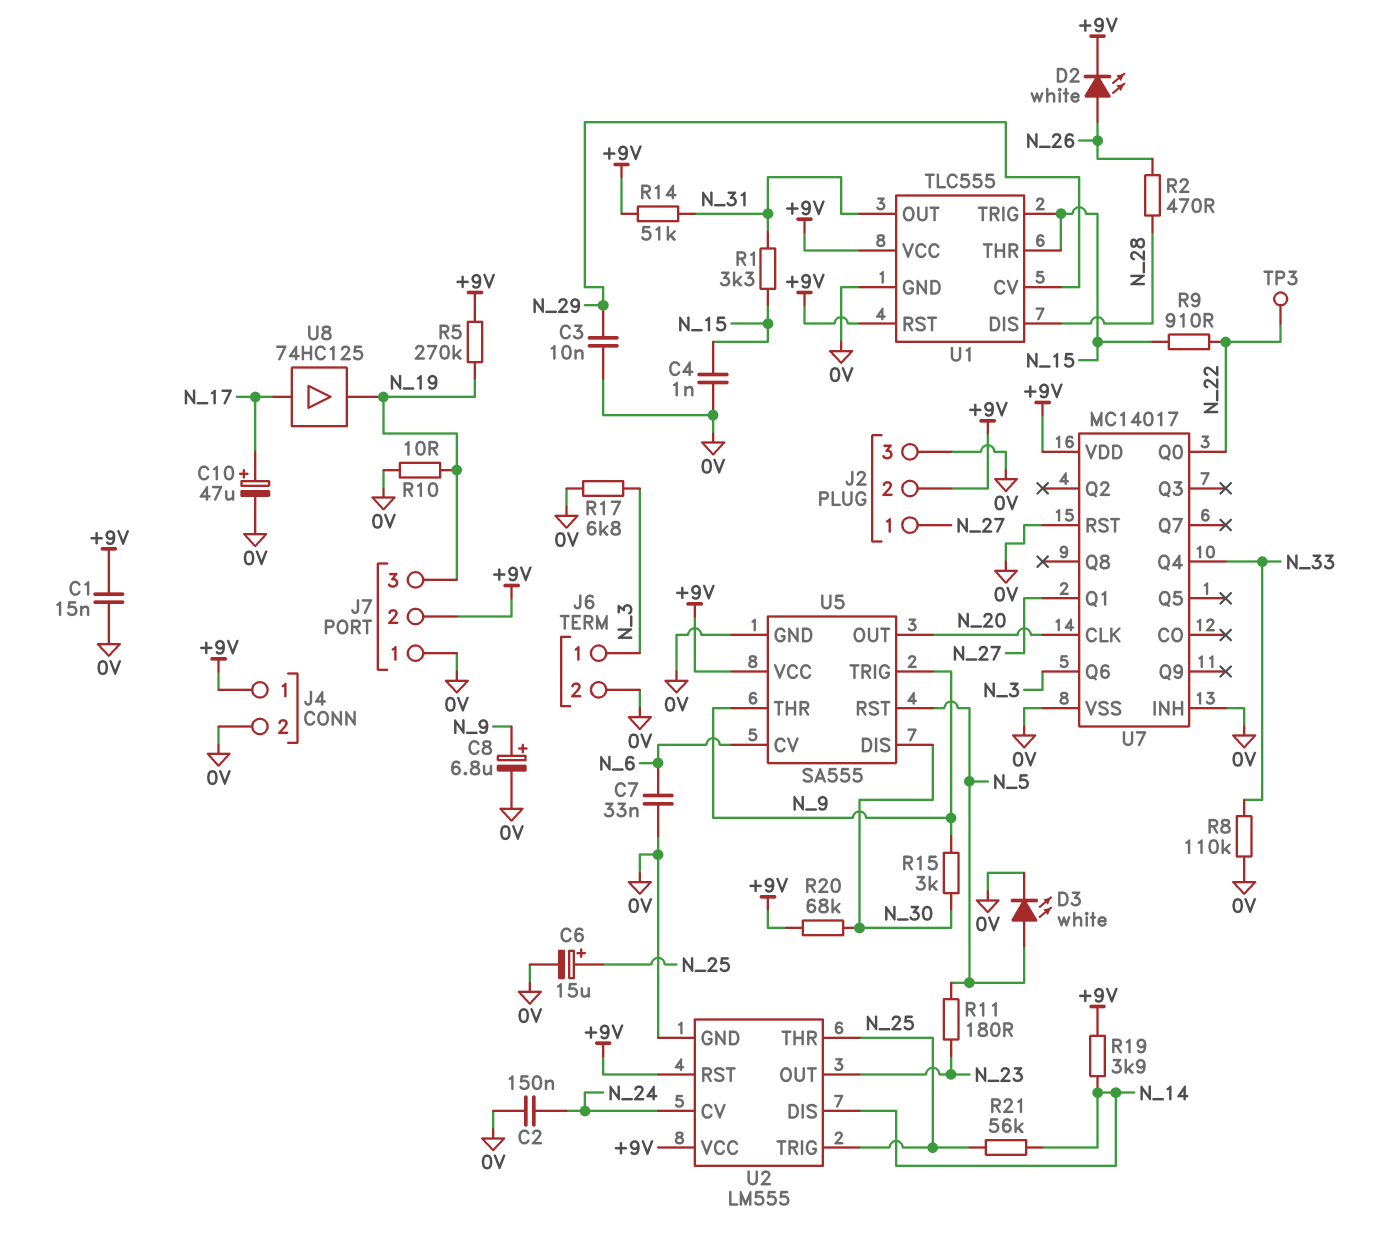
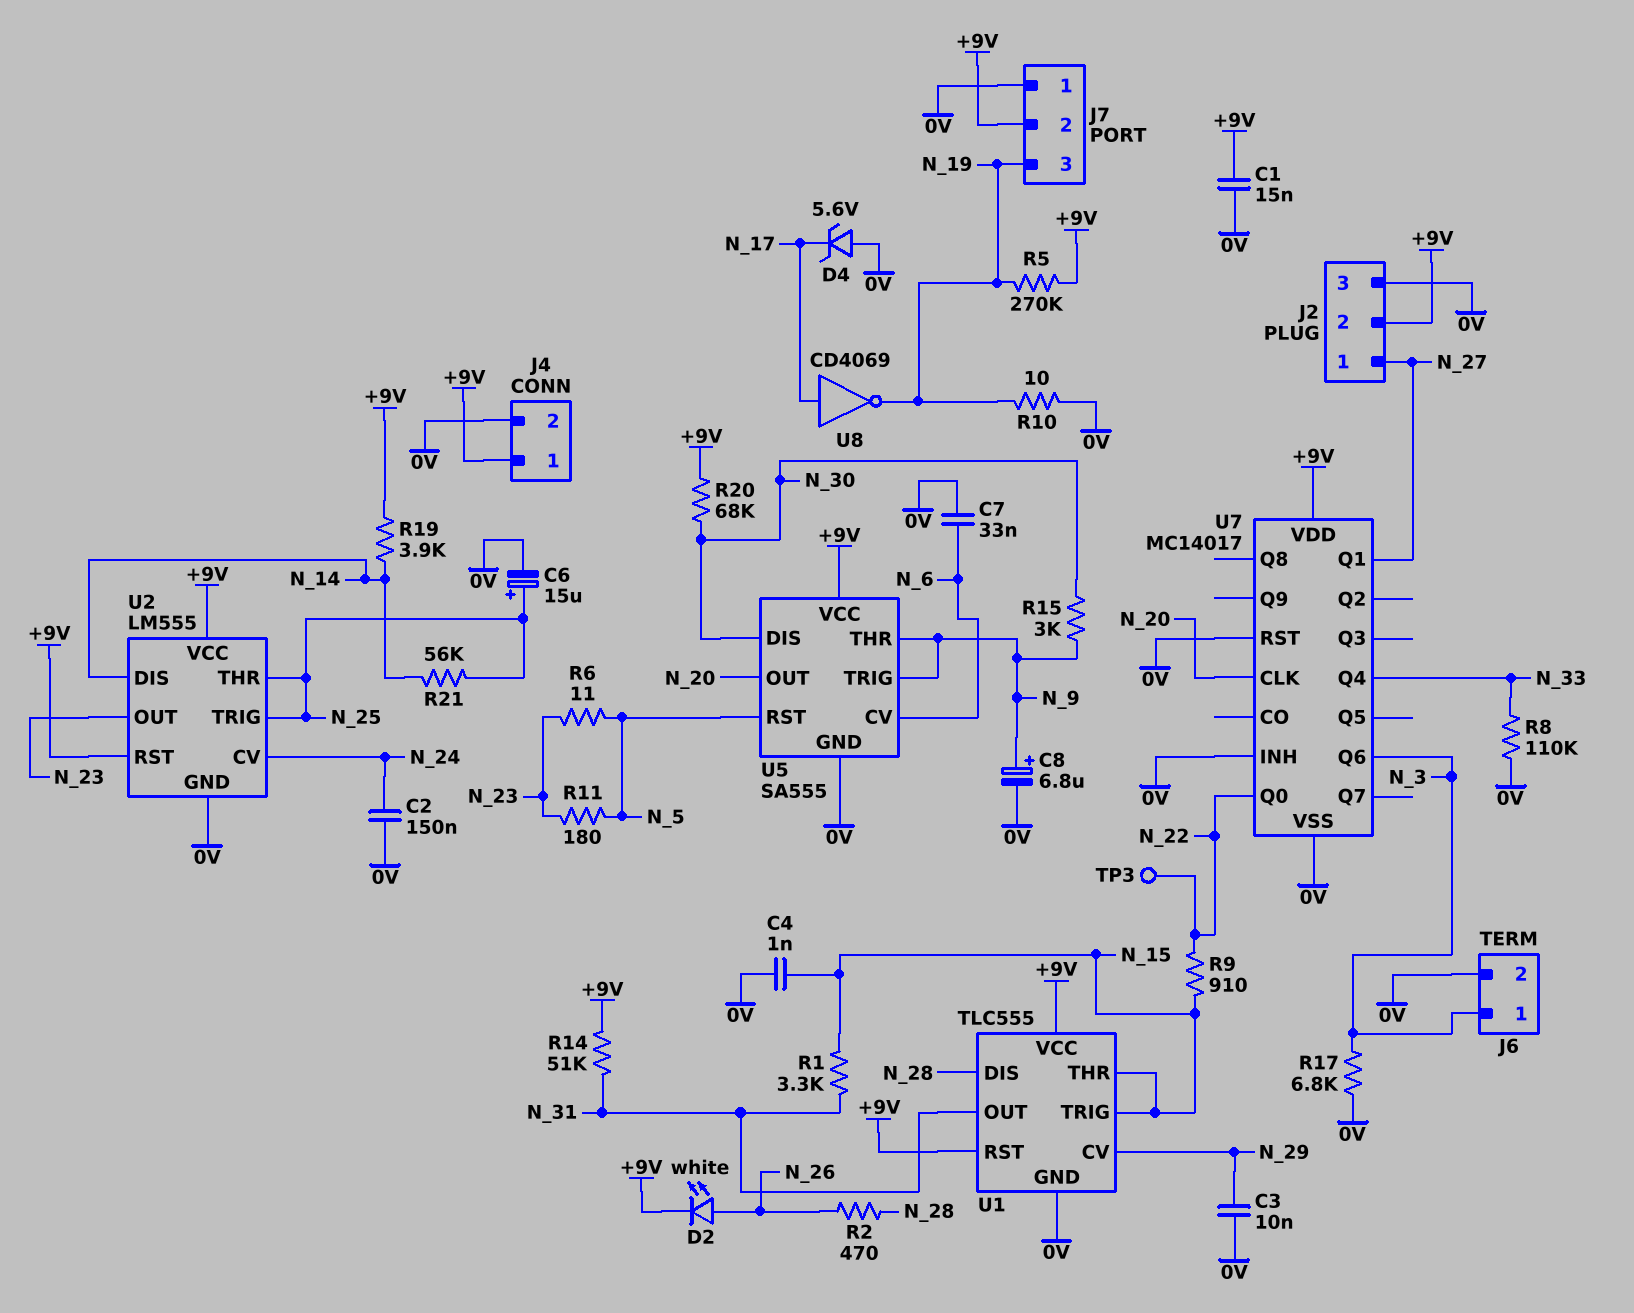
C10: 47uF (plus N_17, minus 0V) -> none
D3: LED white (A N_5, K 0V) -> none
D4: none -> zener 5.6V (A 0V, K N_17)
R6: none -> 11 (N_5, N_23)
U8: buffer 74HC125 (in N_17, out N_19) -> NOT CD4069 (in N_17, out N_19)

